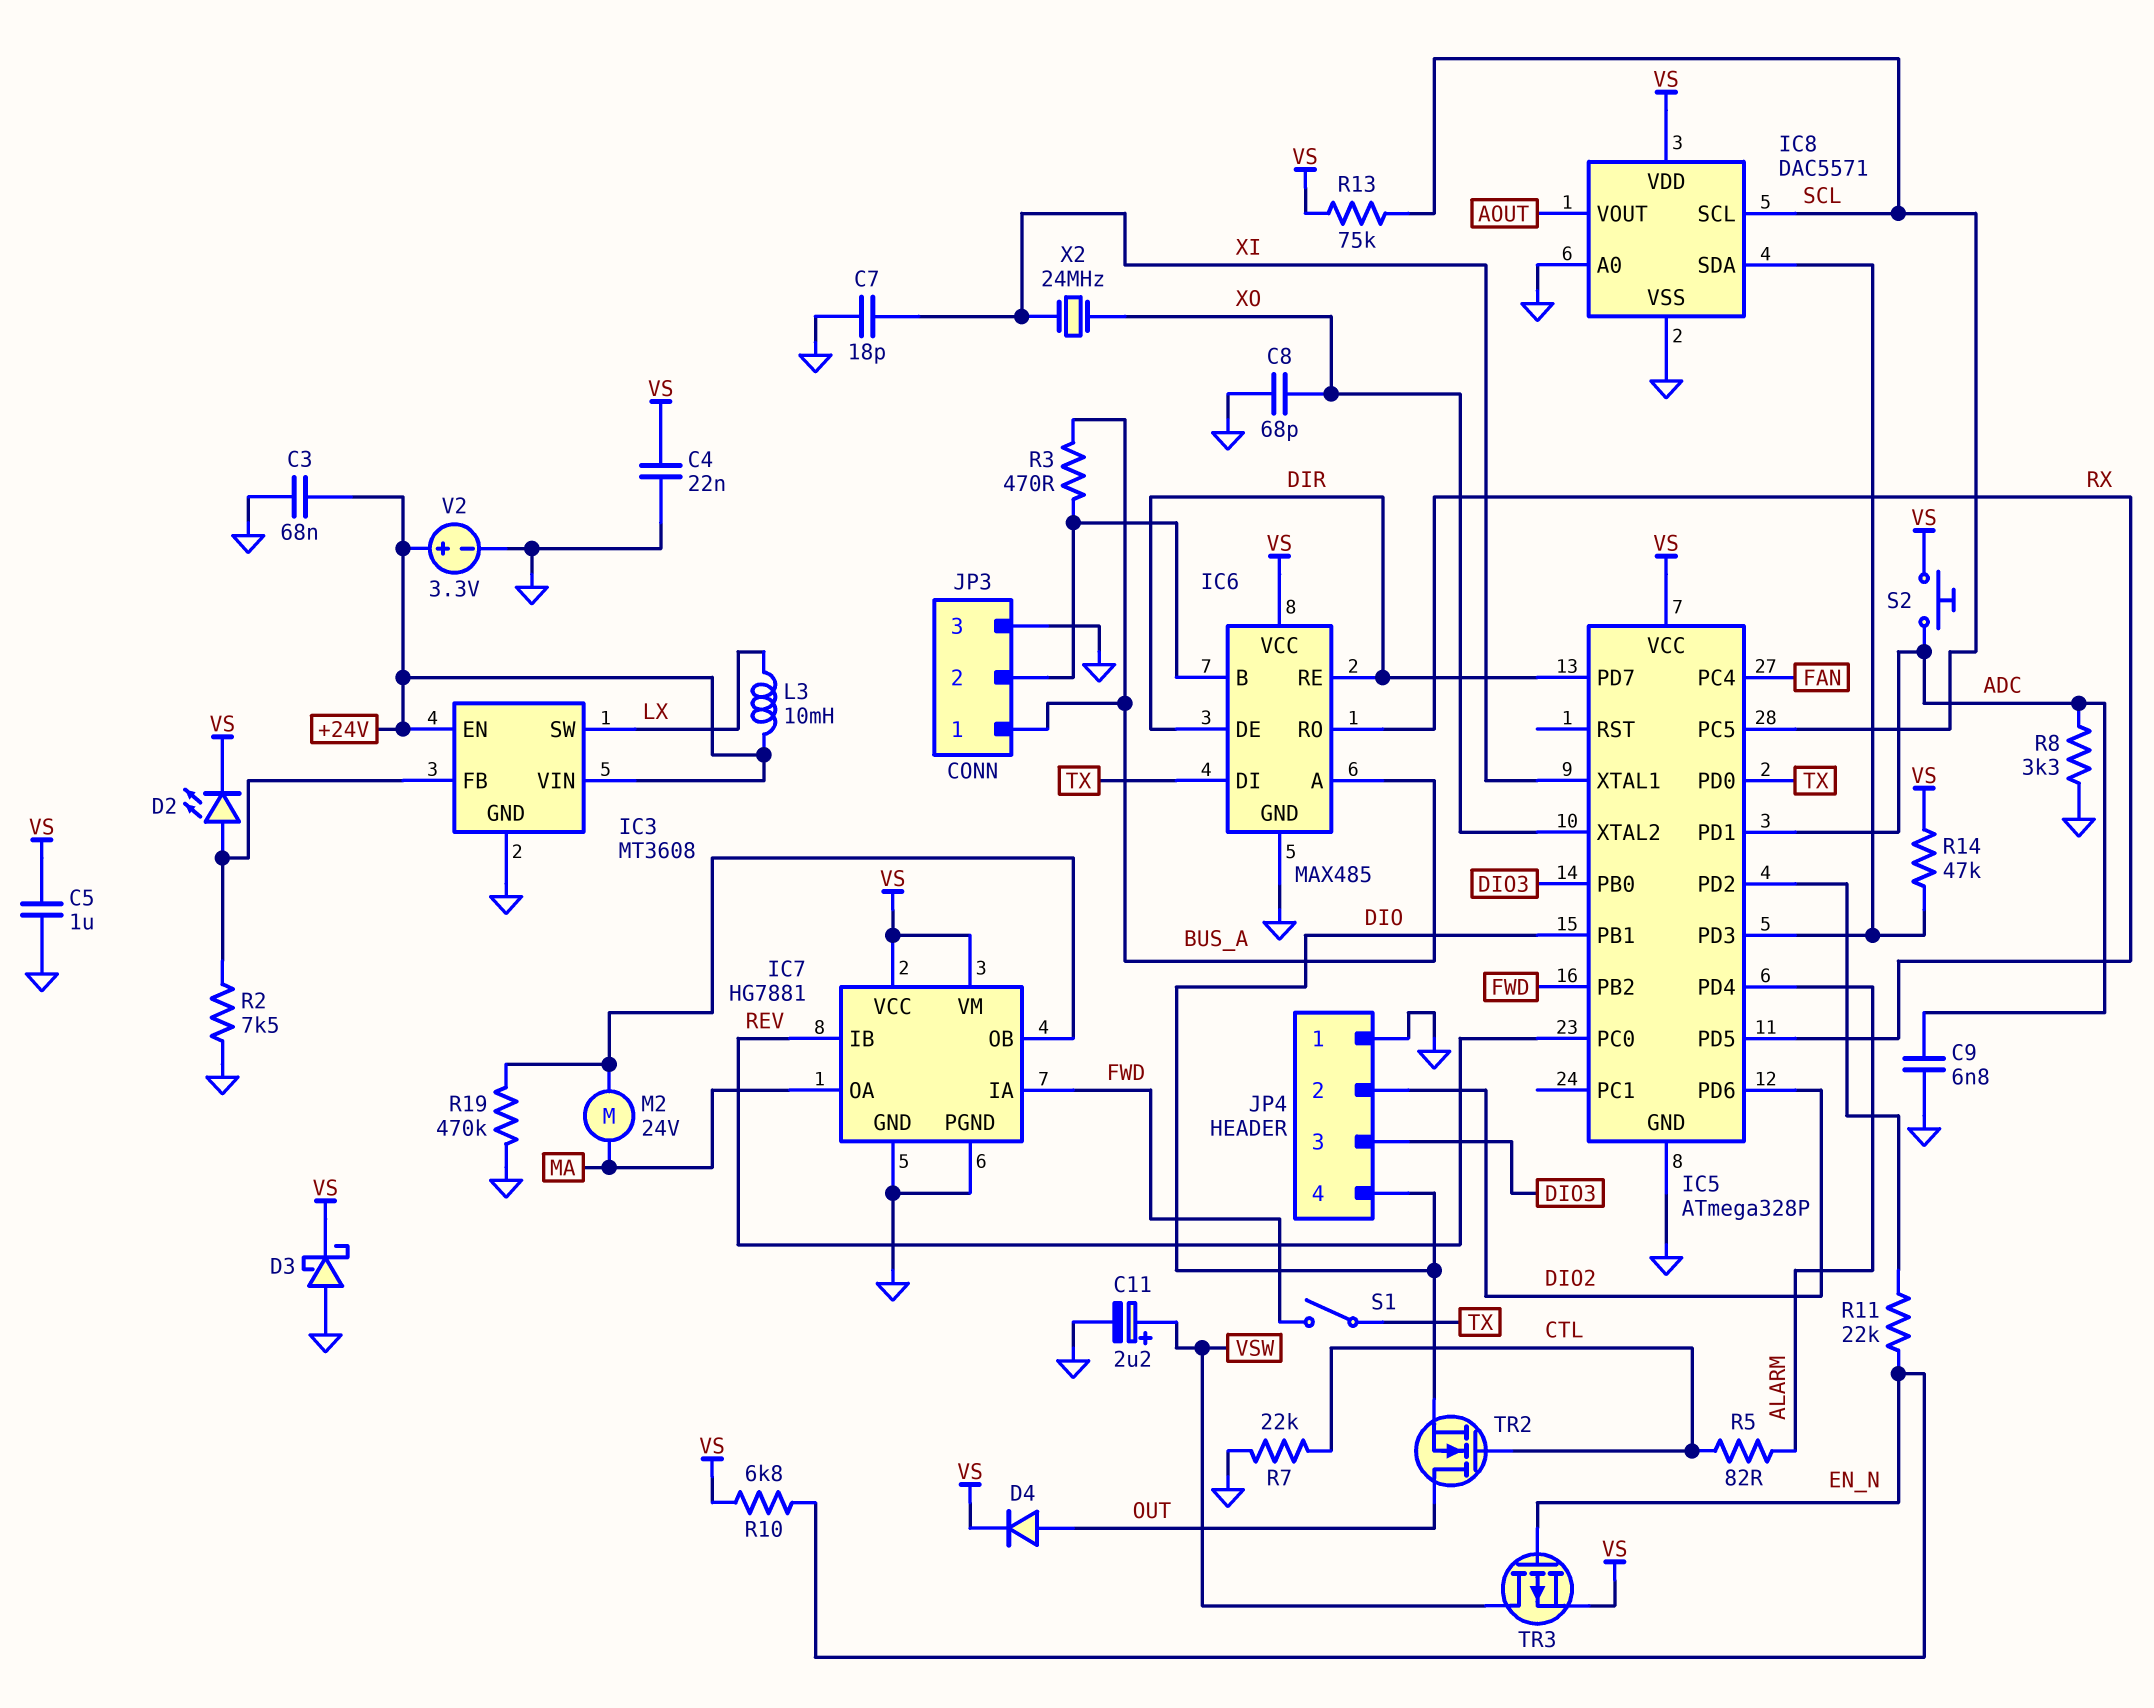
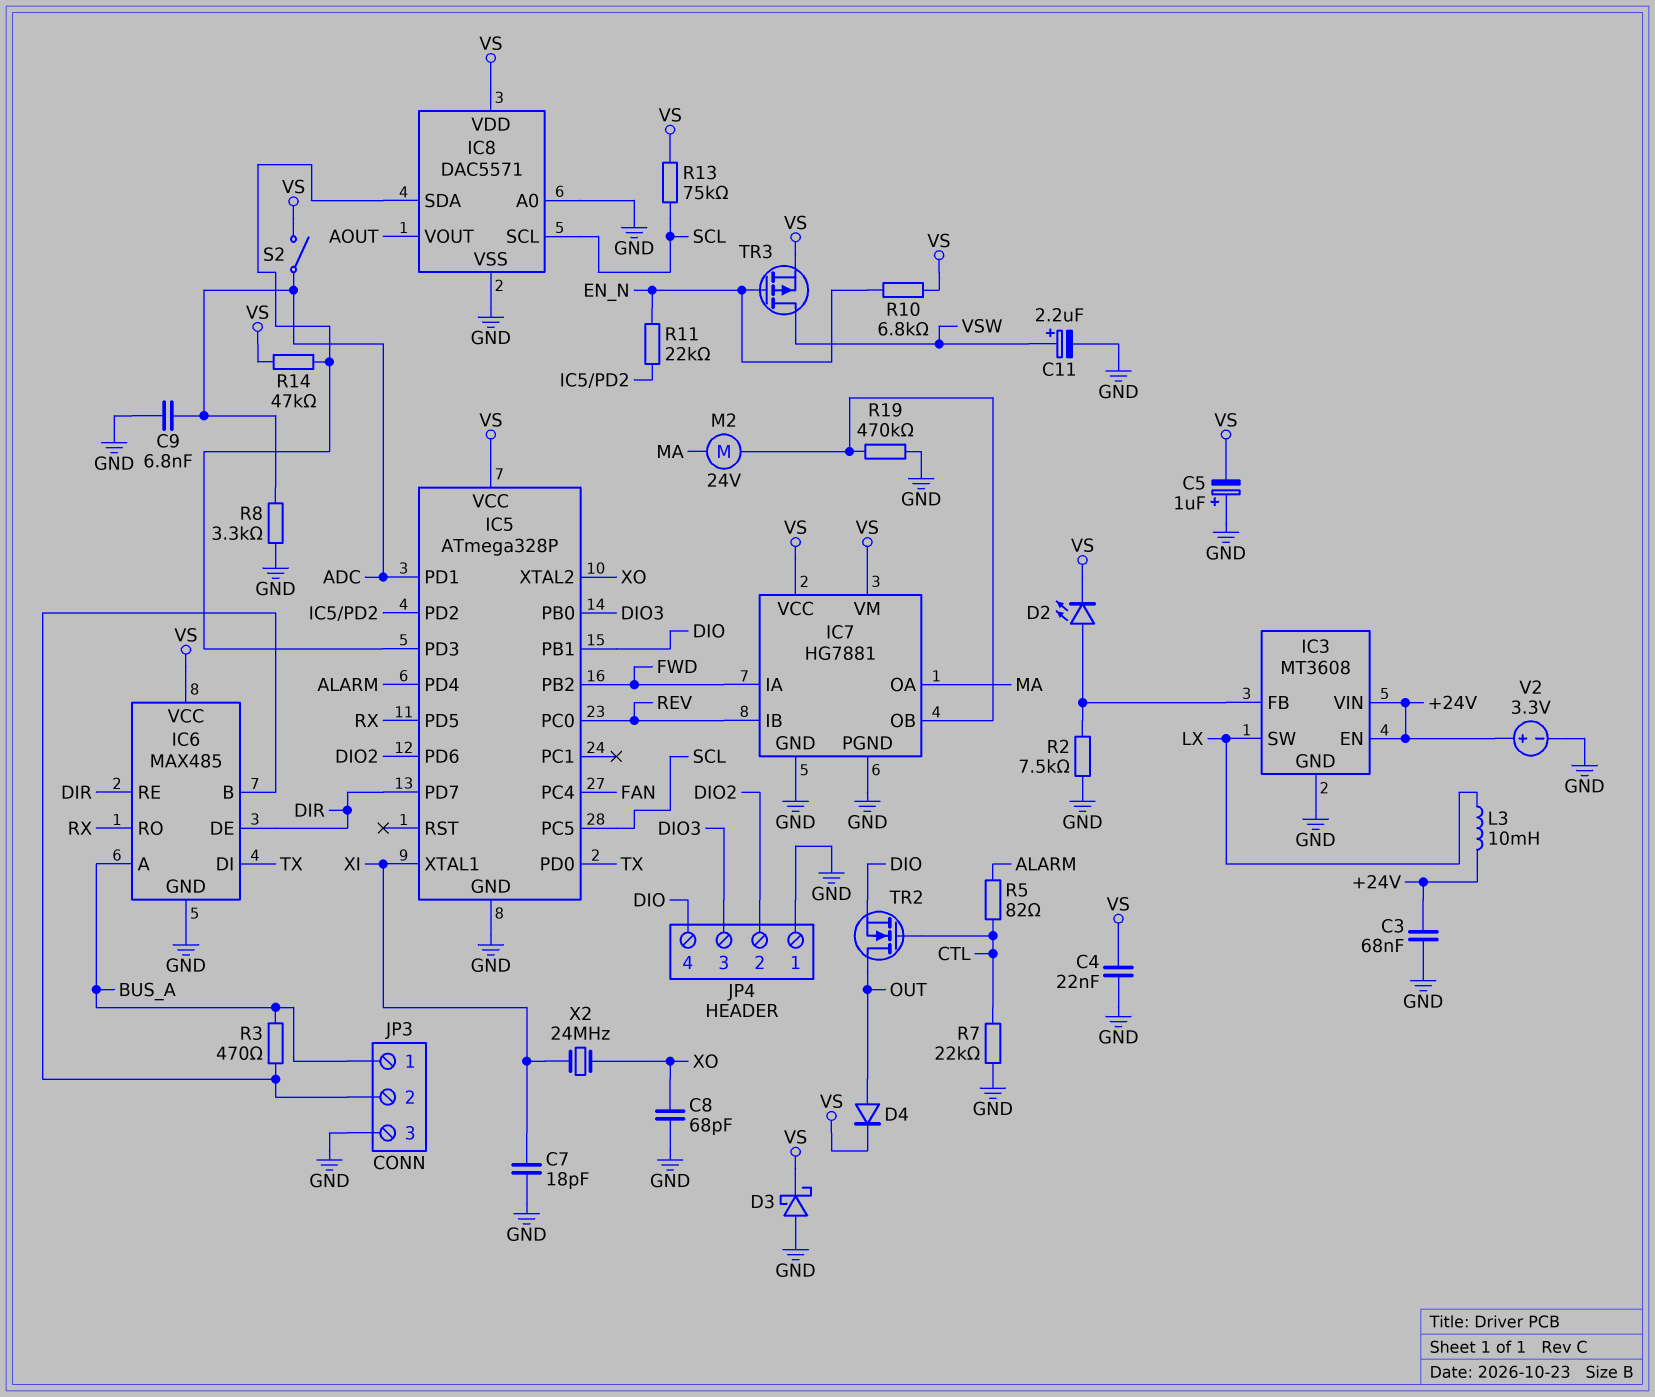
C5: 1uF (GND, VS) -> 1uF (plus GND, minus VS)
S1: switch (FWD, TX) -> none
S2: button (ADC, VS) -> switch (ADC, VS)

